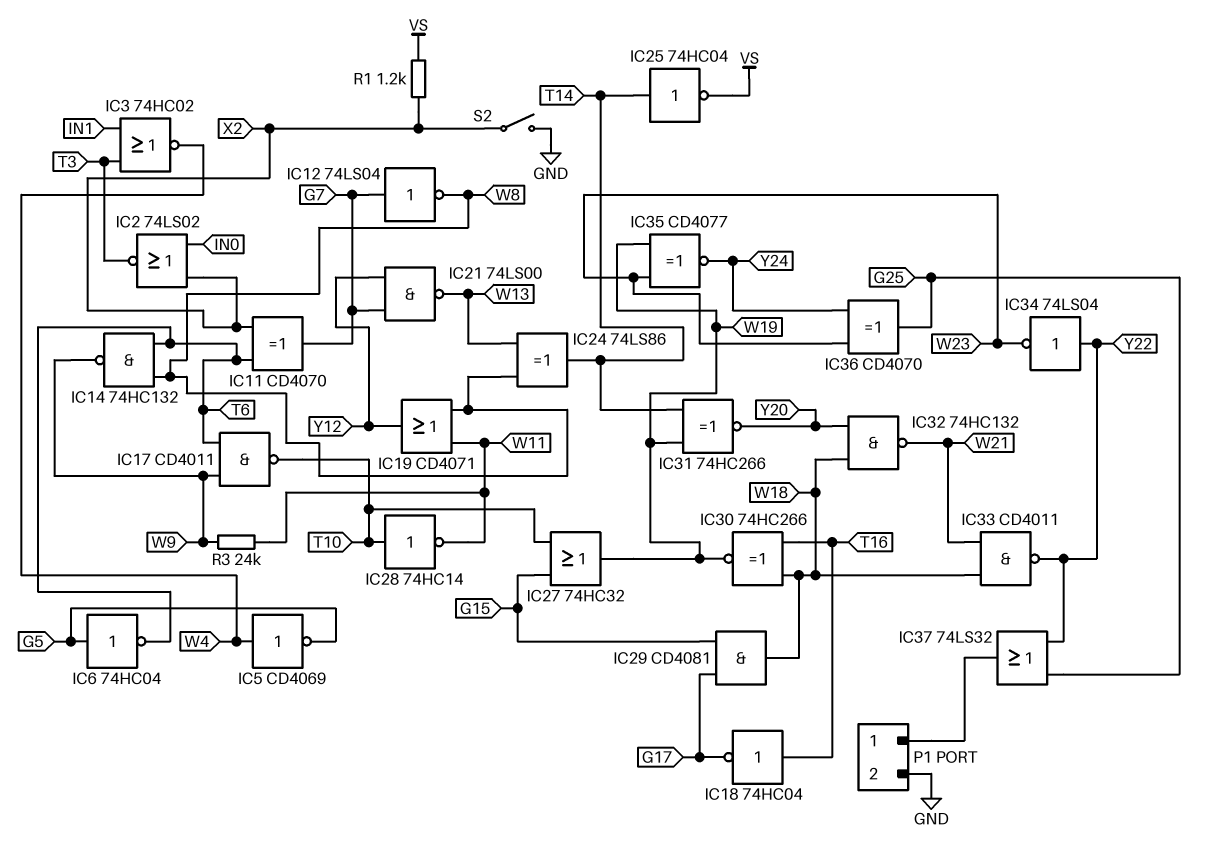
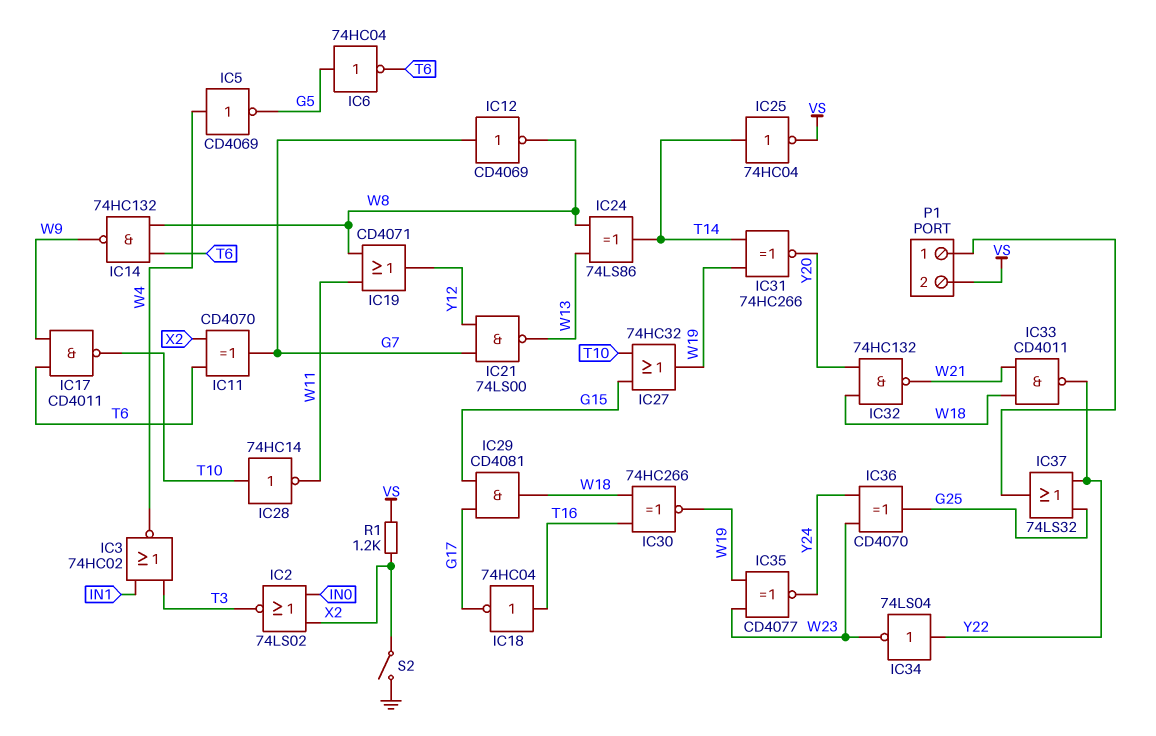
IC12: NOT 74LS04 (in G7, out W8) -> NOT CD4069 (in G7, out W8)
P1 pin 2: GND -> VS
R3: 24k (W9, W11) -> none

